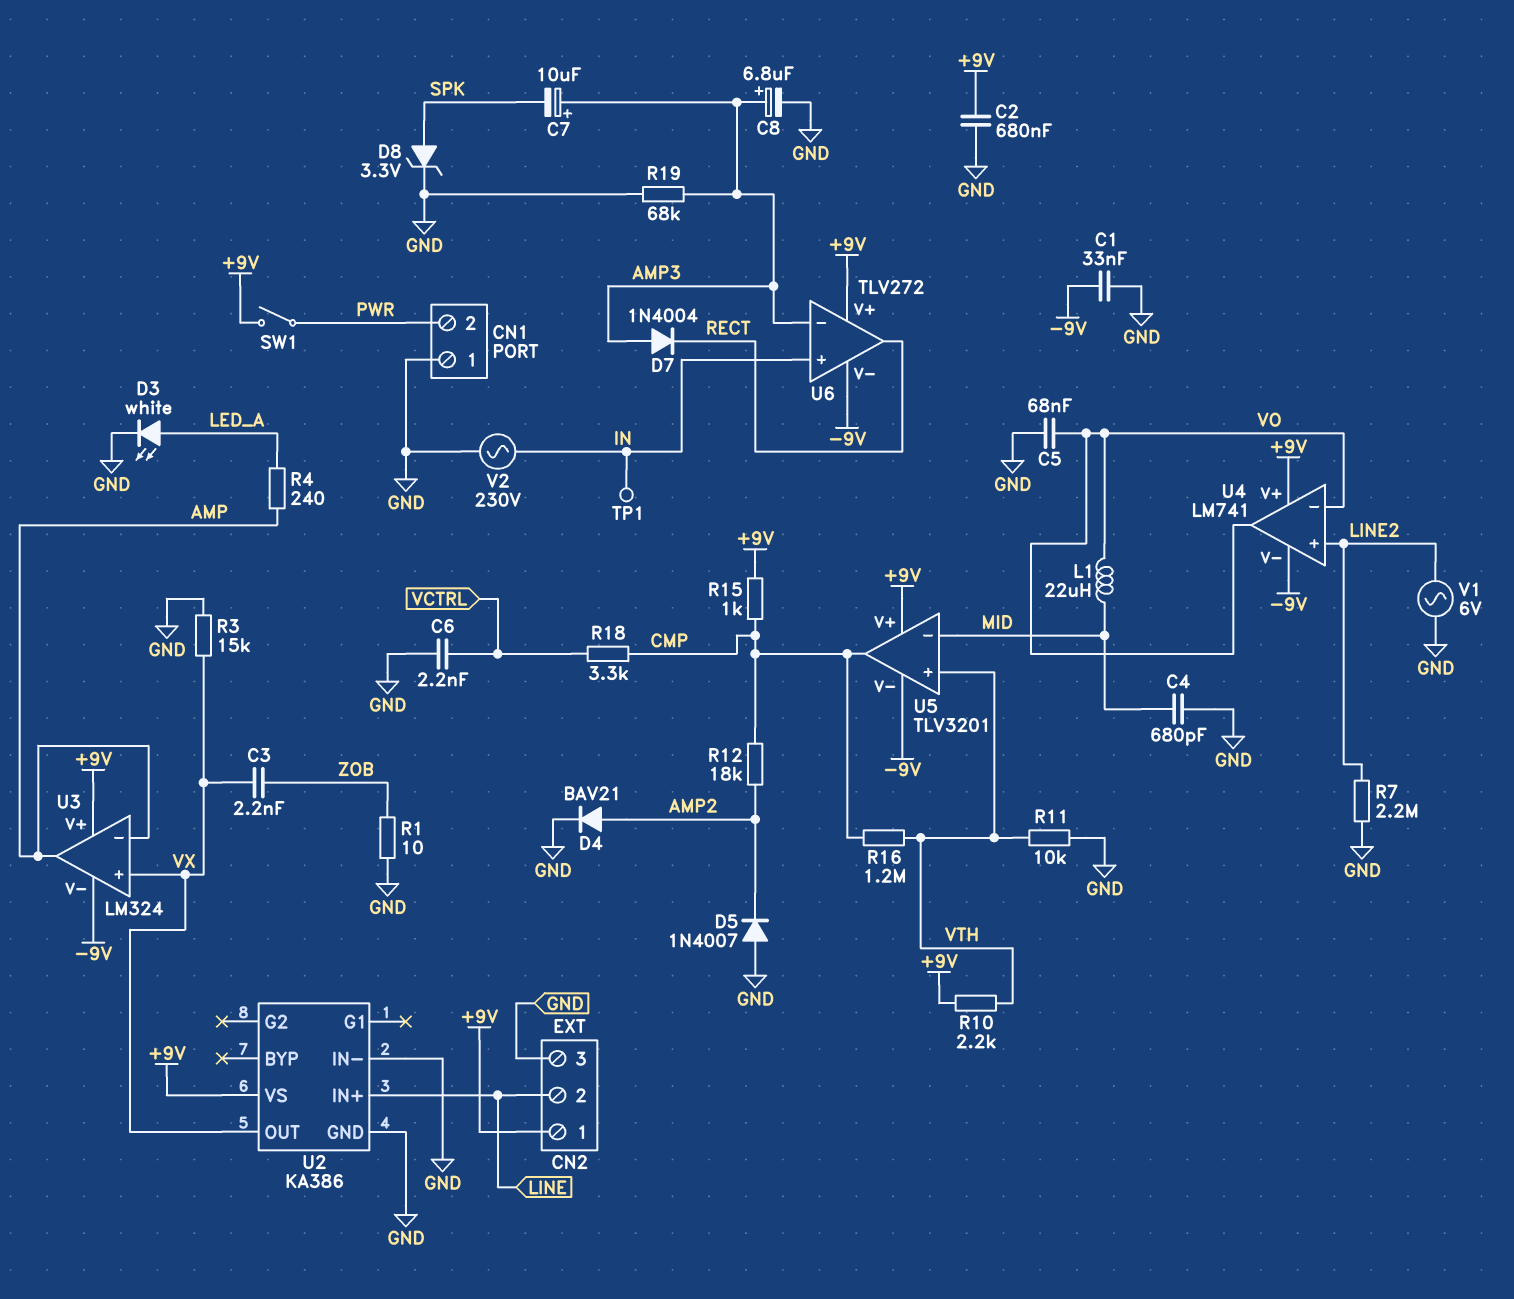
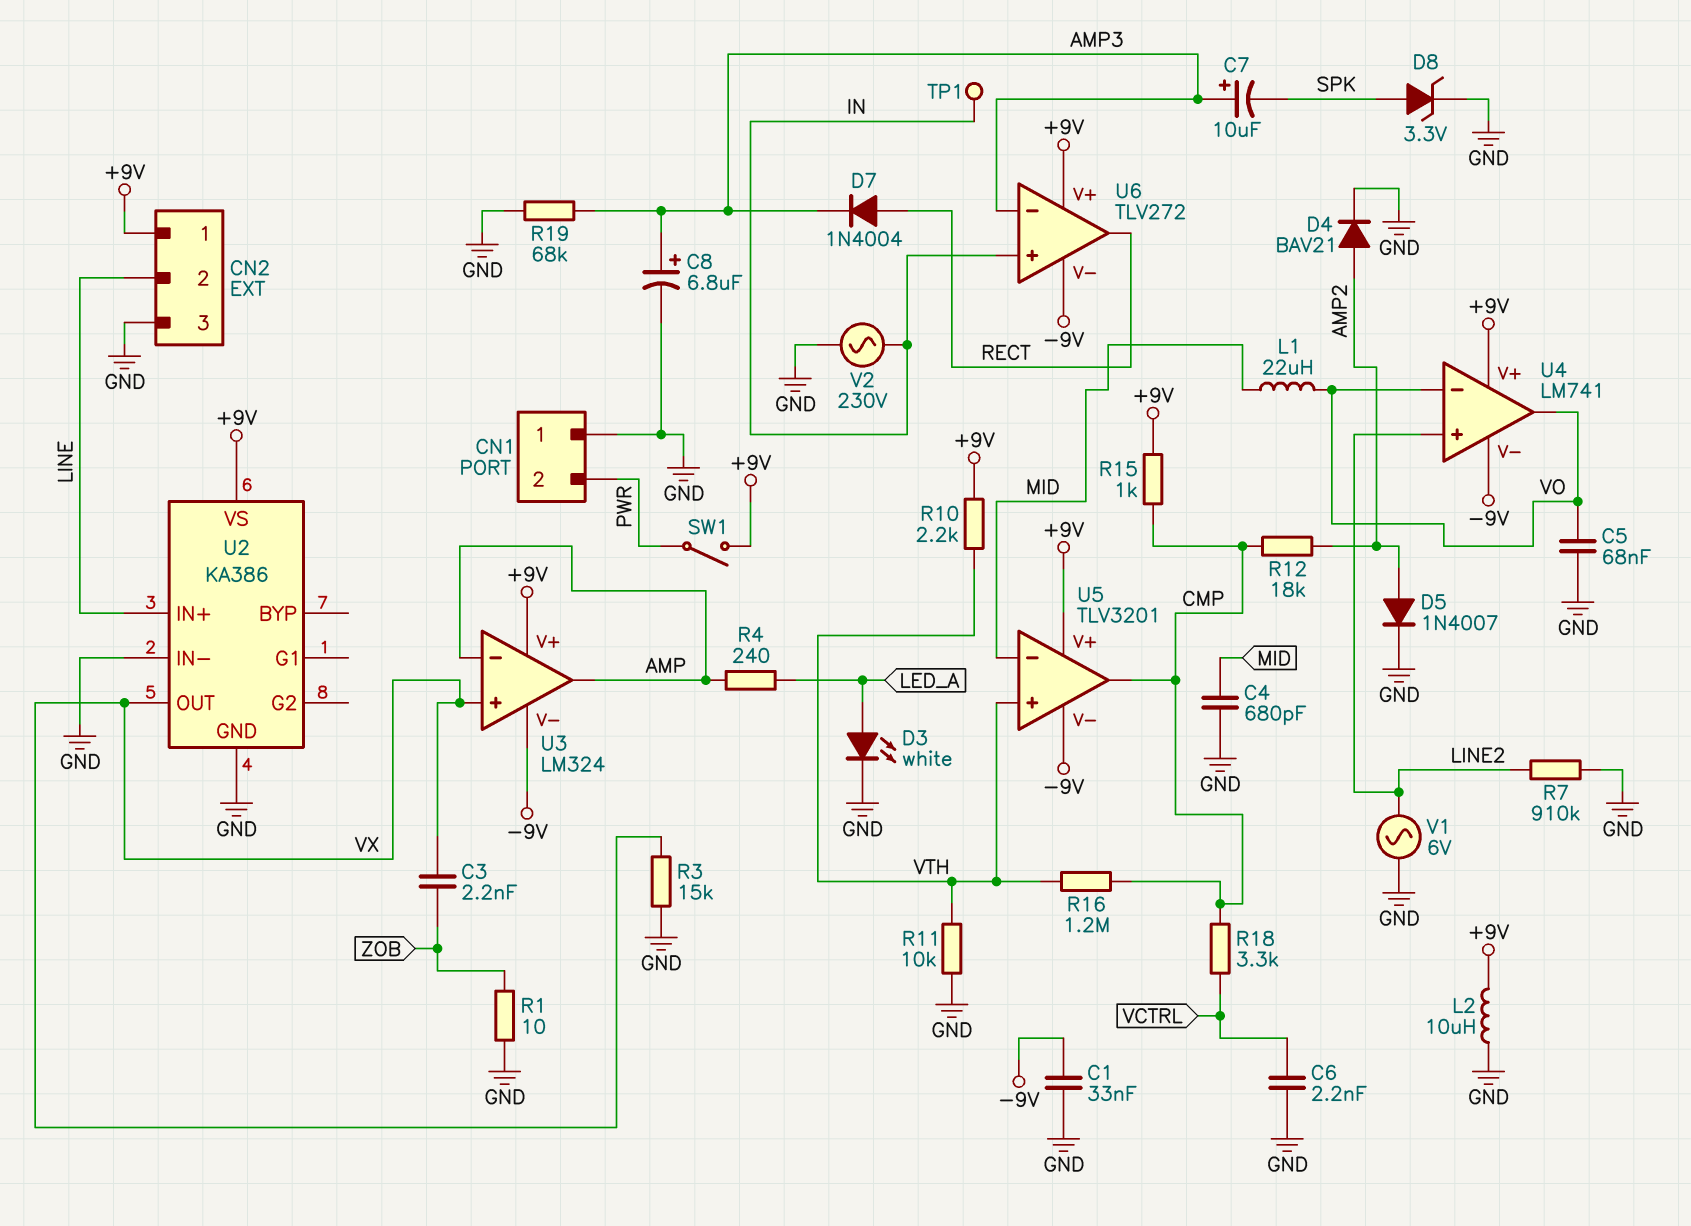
C2: 680nF (+9V, GND) -> none
D5: diode 1N4007 (A GND, K AMP2) -> diode 1N4007 (A AMP2, K GND)
D7: diode 1N4004 (A AMP3, K RECT) -> diode 1N4004 (A RECT, K AMP3)
L2: none -> 10uH (+9V, GND)
R7: 2.2M (GND, LINE2) -> 910k (GND, LINE2)

